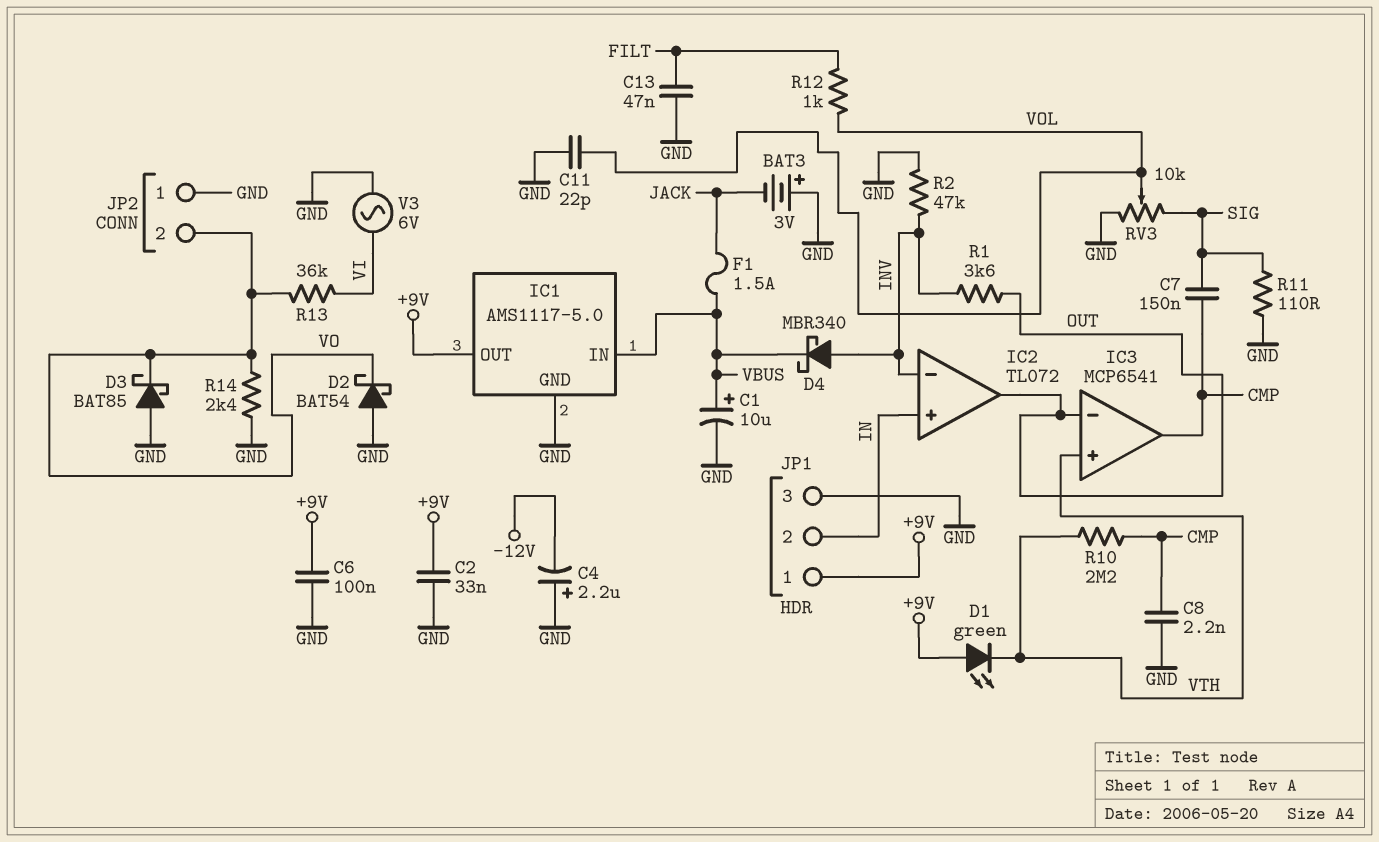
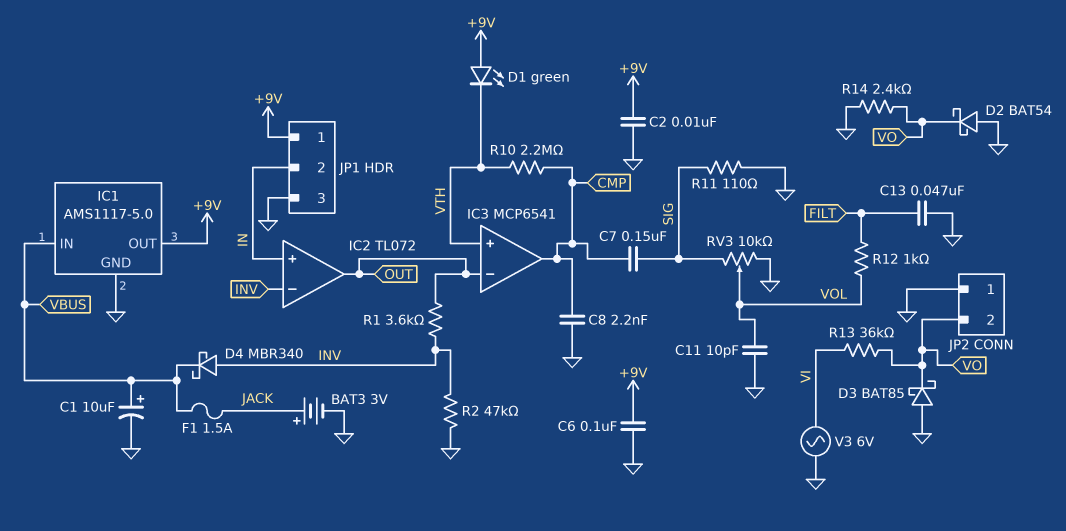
BAT3: 3V (plus GND, minus JACK) -> 3V (plus JACK, minus GND)
C2: 33nF (+9V, GND) -> 10nF (+9V, GND)
C4: 2.2uF (plus GND, minus -12V) -> none
C11: 22pF (GND, VOL) -> 10pF (GND, VOL)

